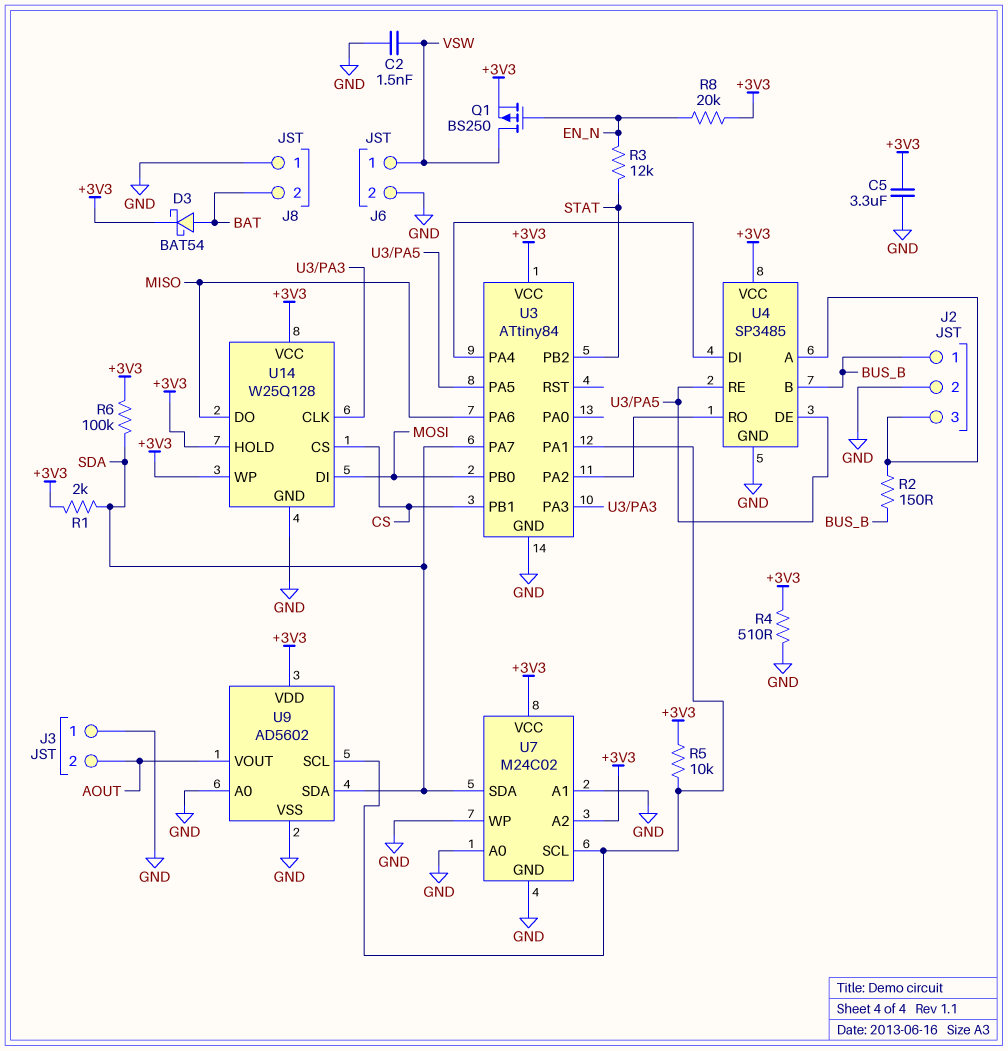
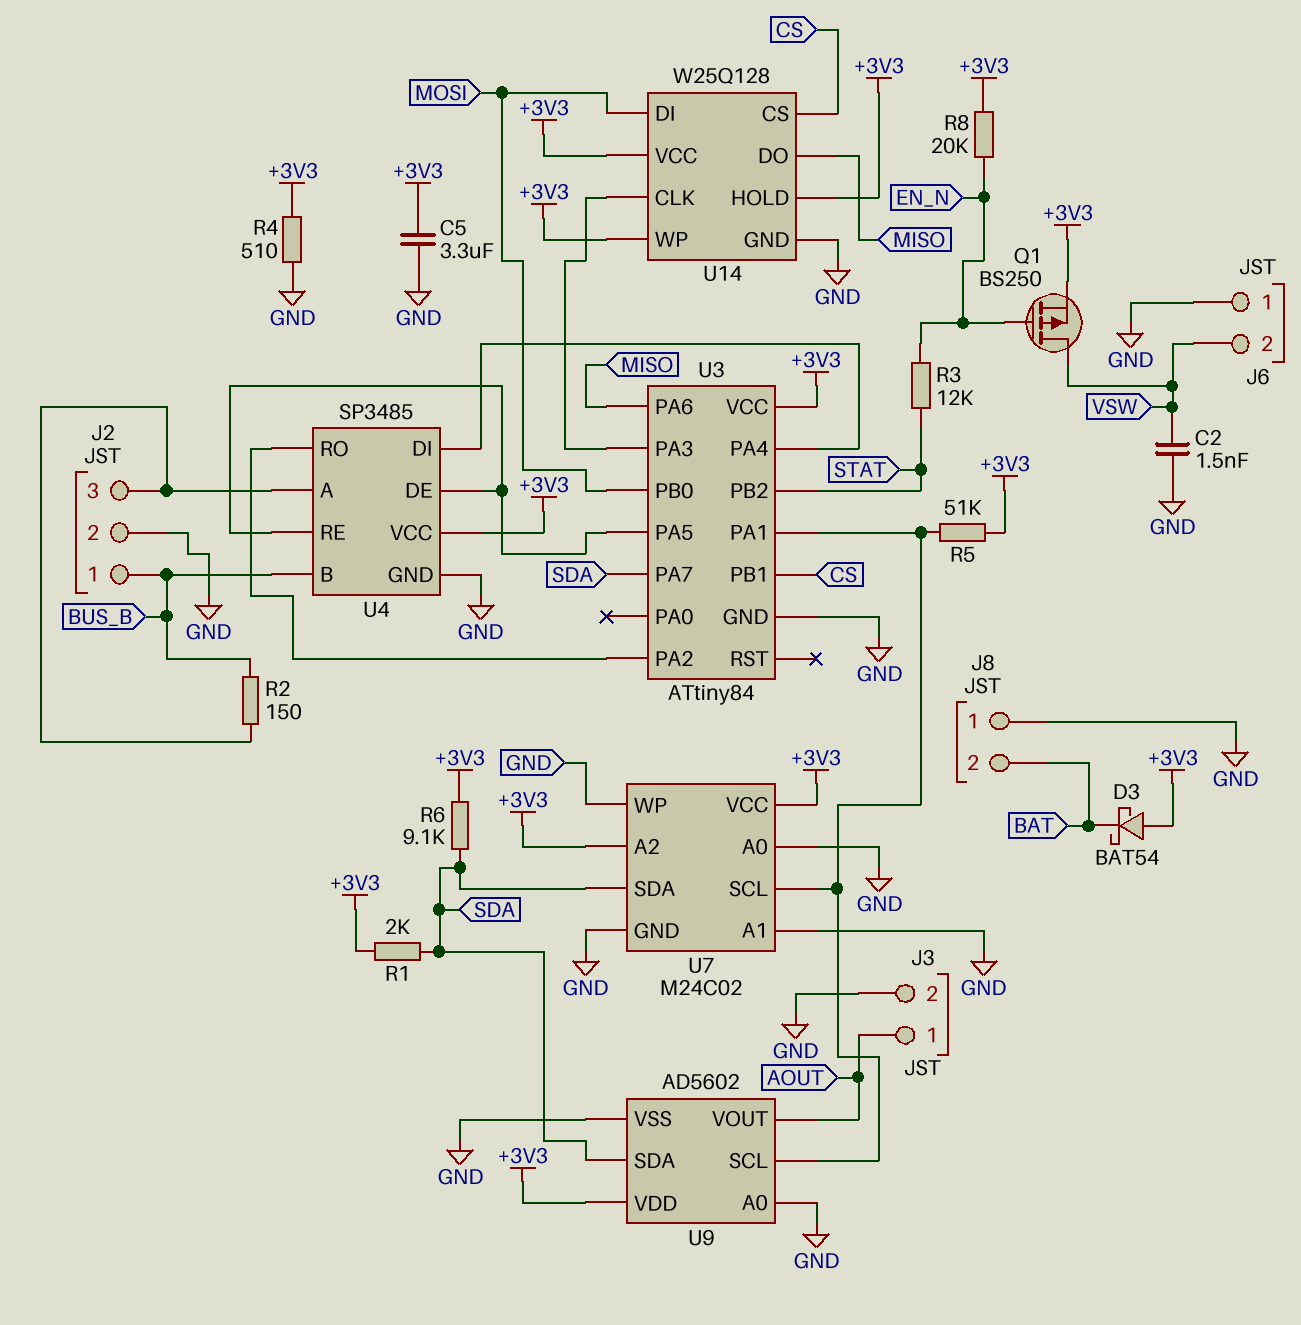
D3: schottky BAT54 (A BAT, K +3V3) -> schottky BAT54 (A +3V3, K BAT)
J3 pin 1: GND -> AOUT
J3 pin 2: AOUT -> GND
J6 pin 1: VSW -> GND
J6 pin 2: GND -> VSW
R5: 10k (+3V3, U3/PA1) -> 51k (+3V3, U3/PA1)
R6: 100k (+3V3, SDA) -> 9.1k (+3V3, SDA)

